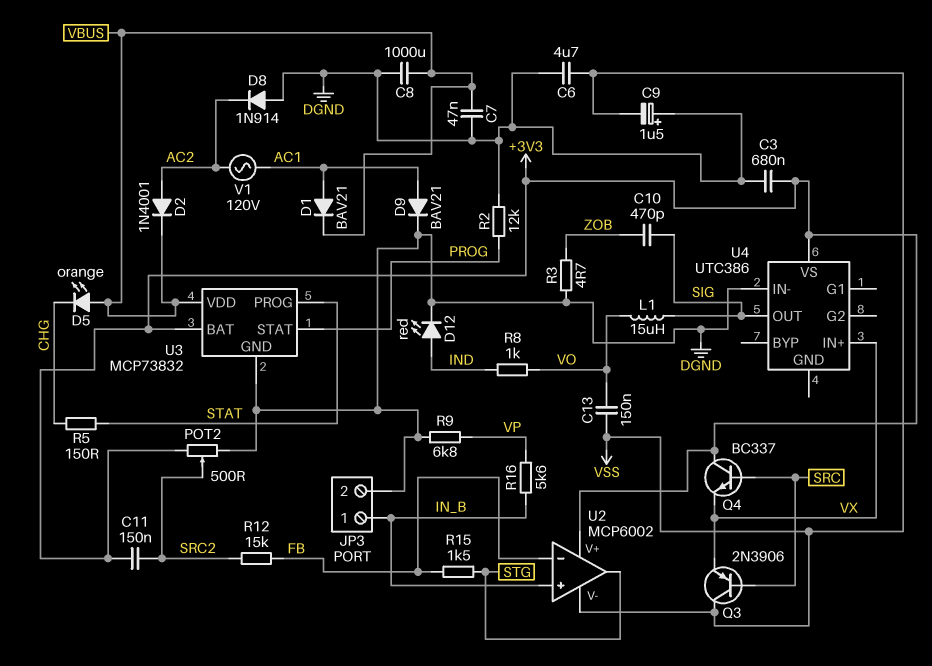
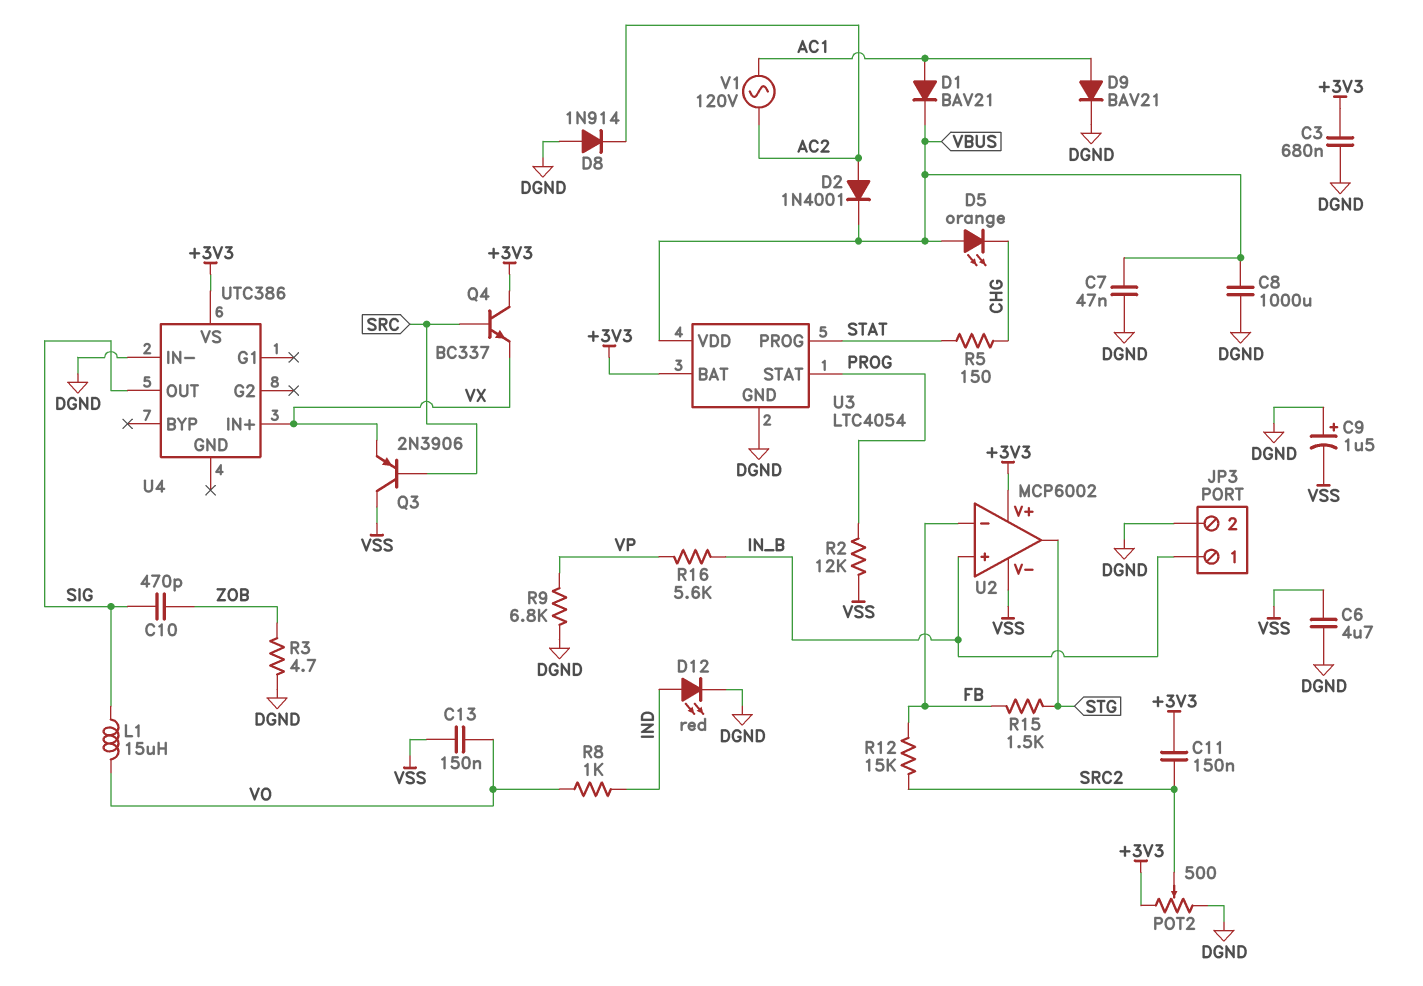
R2: 12k (DGND, PROG) -> 12k (PROG, VSS)
U3: MCP73832 -> LTC4054

